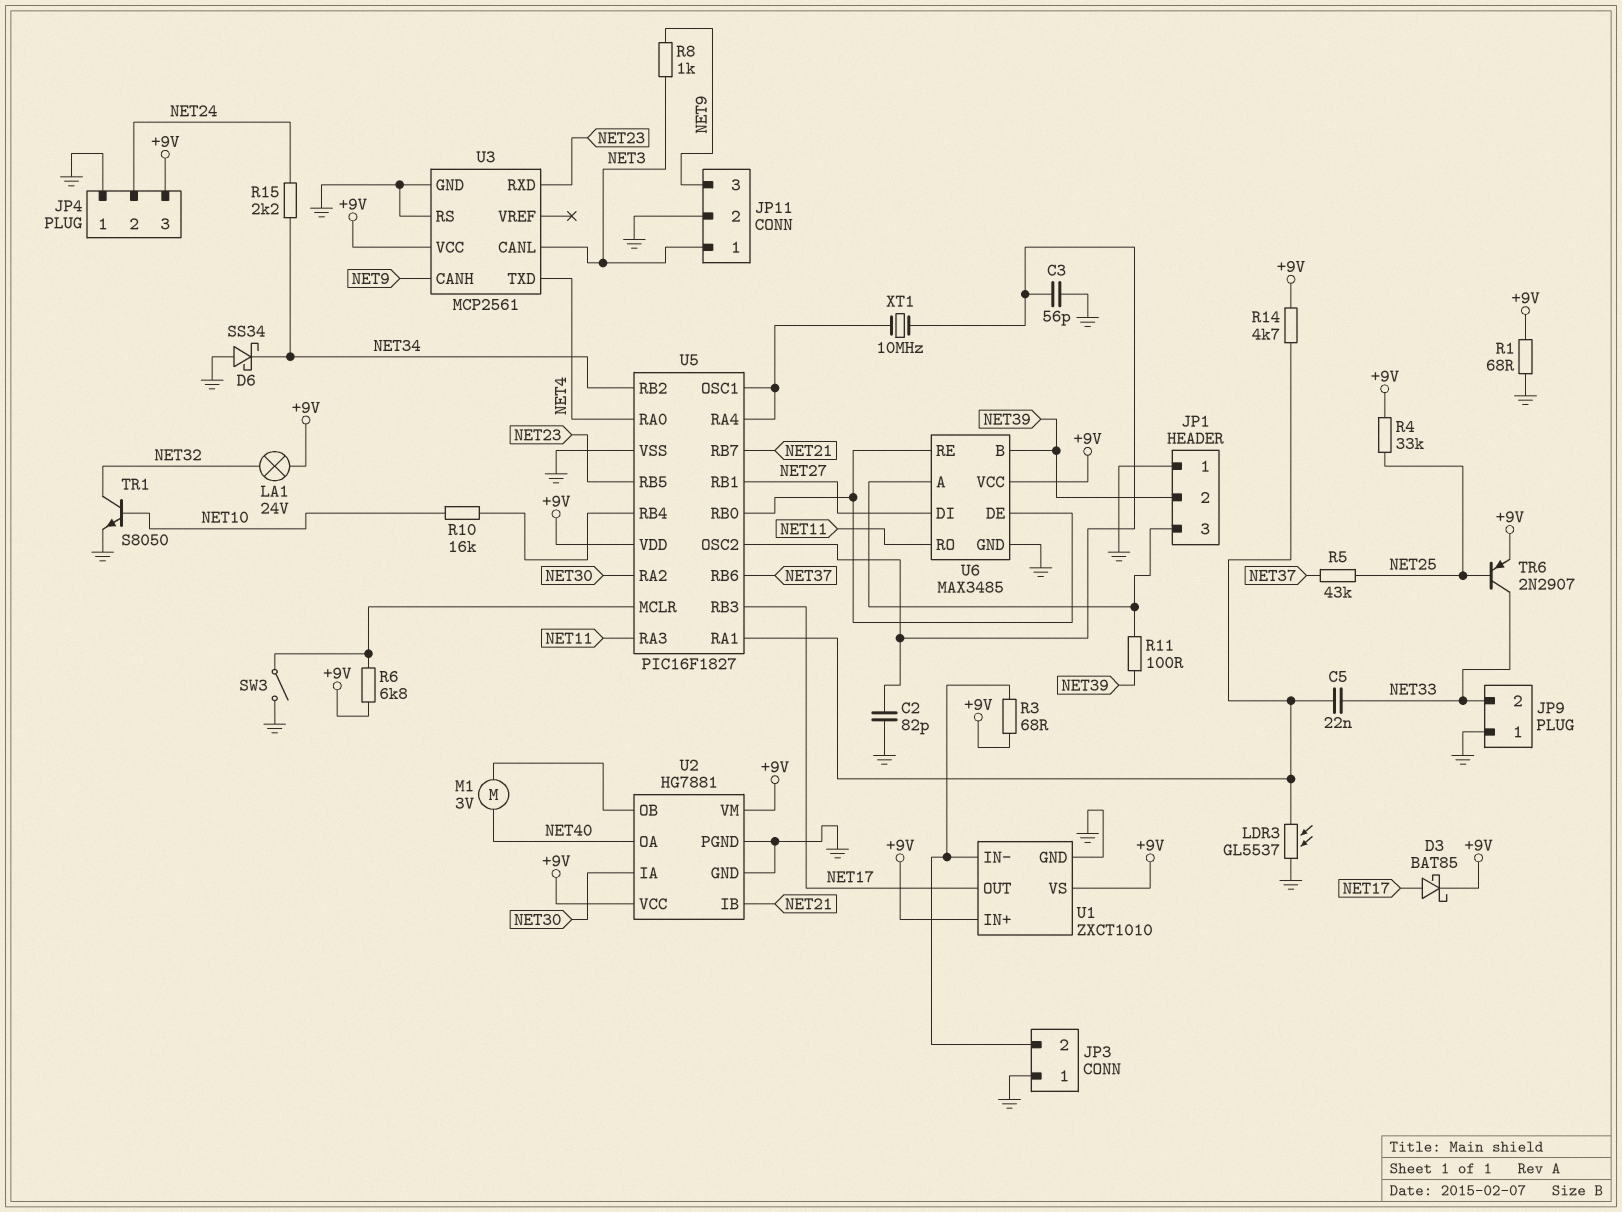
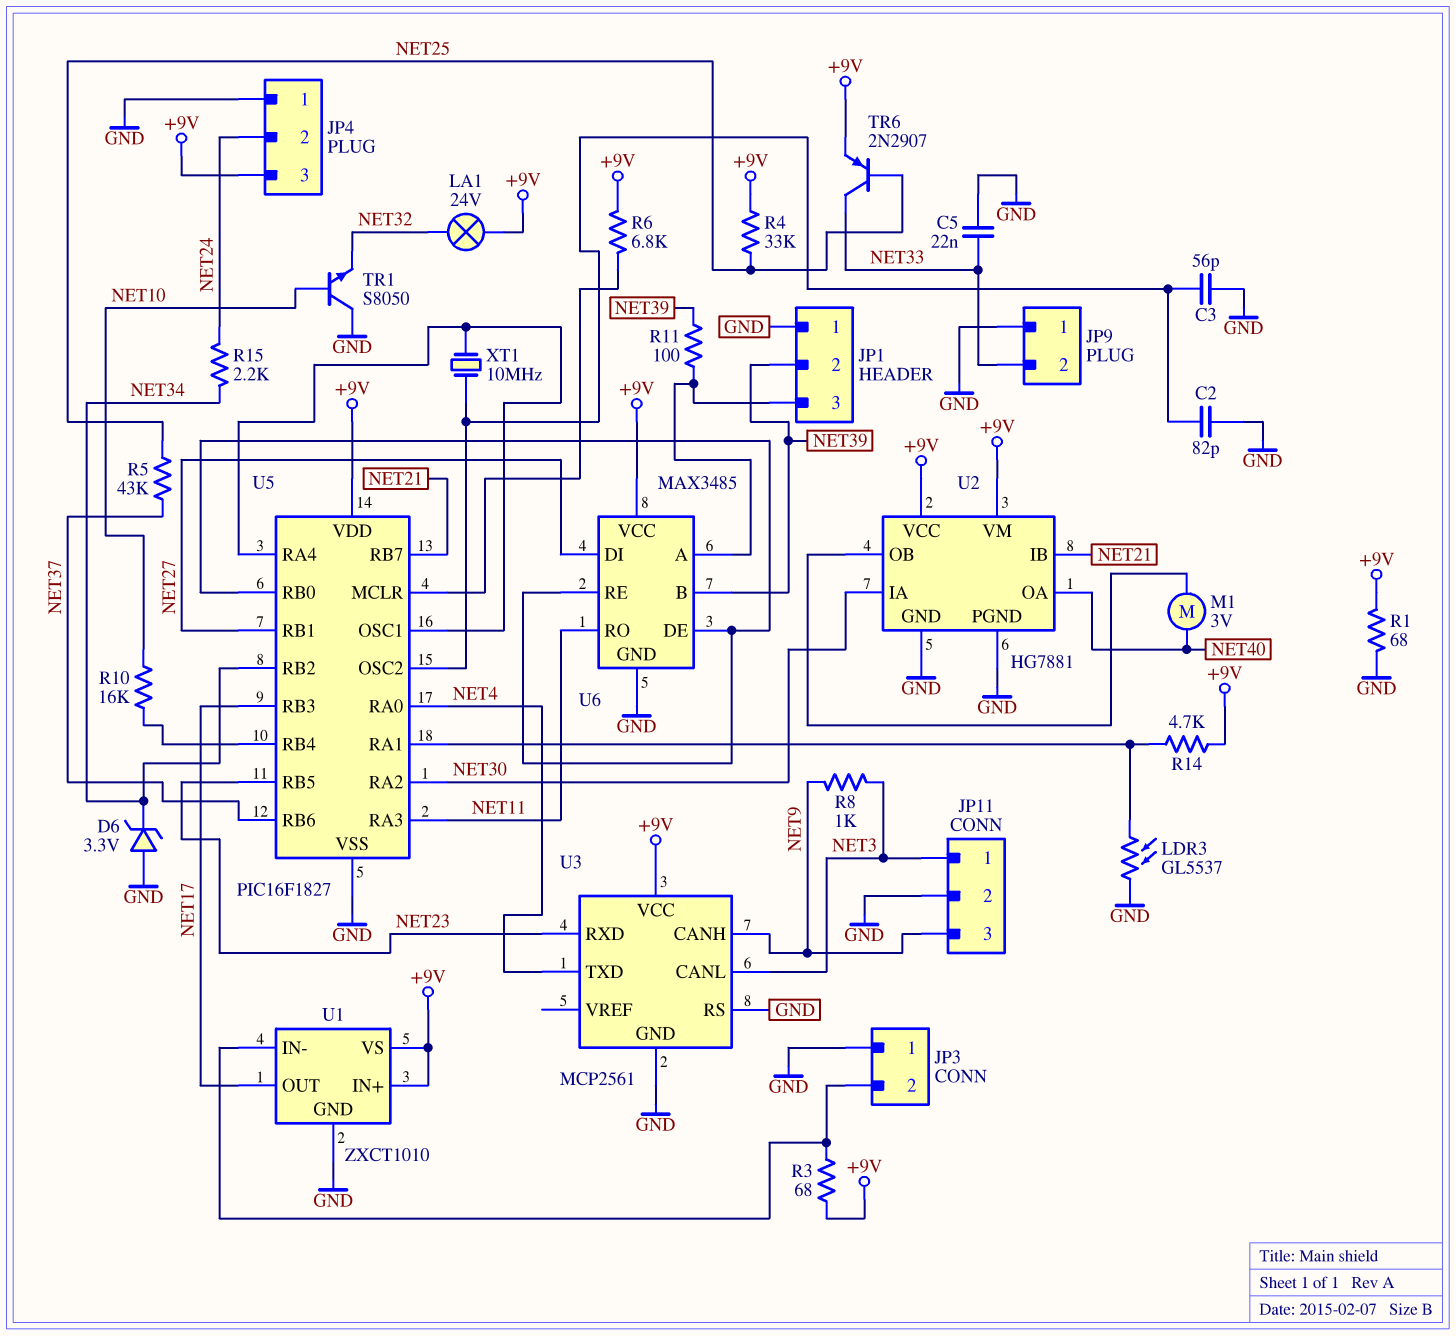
C5: 22nF (NET33, U5/RA1) -> 22nF (GND, NET33)
D3: schottky BAT85 (A NET17, K +9V) -> none
D6: schottky SS34 (A GND, K NET34) -> zener 3.3V (A GND, K NET34)
SW3: switch (GND, U5/MCLR) -> none
TR1: NPN S8050 (B NET10, C NET32, E GND) -> NPN S8050 (B NET10, C GND, E NET32)

